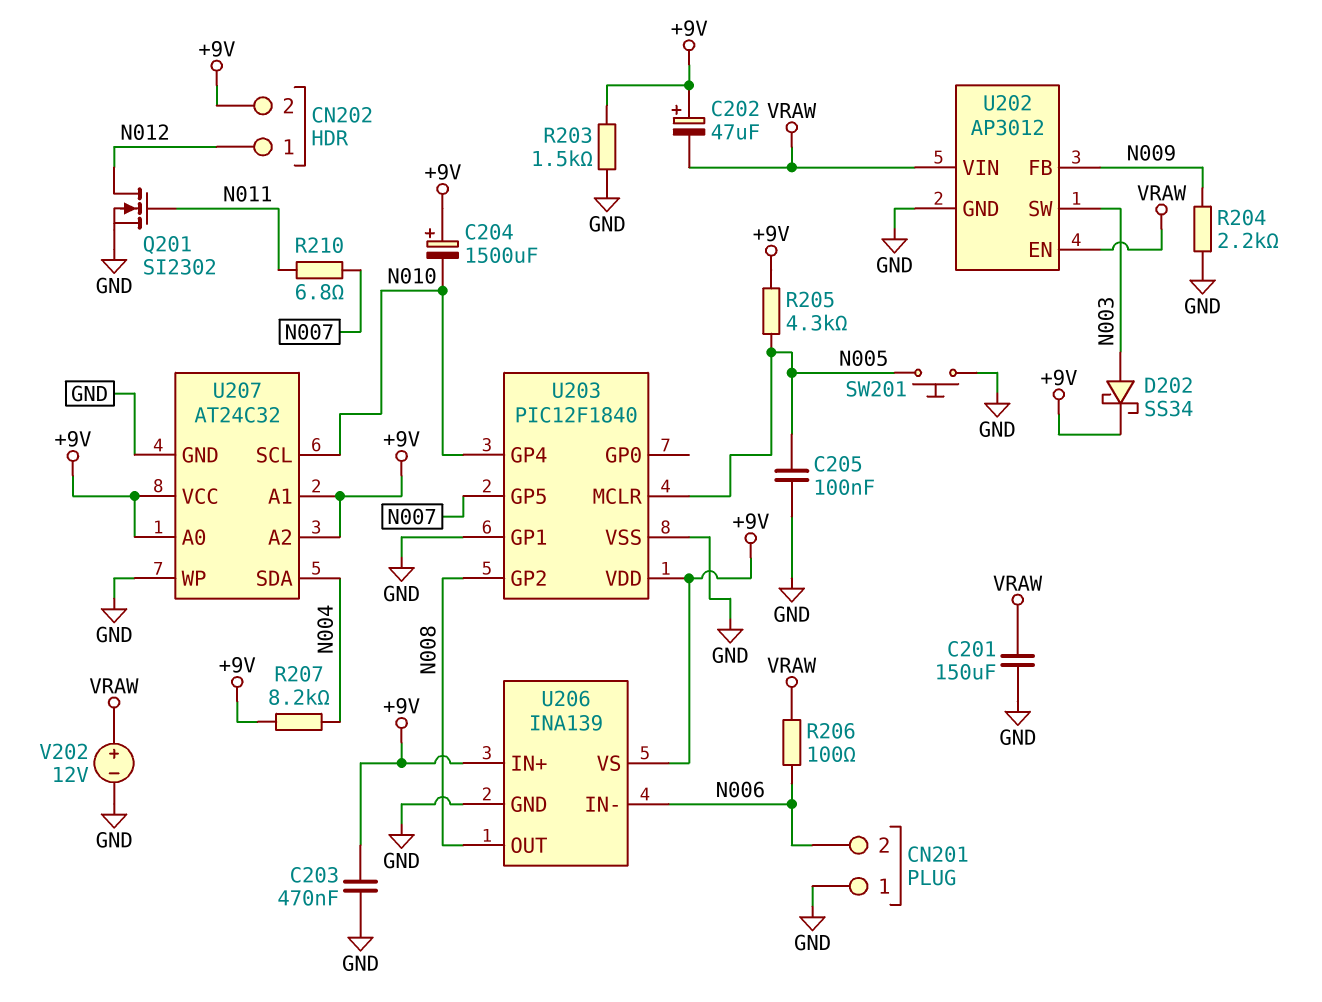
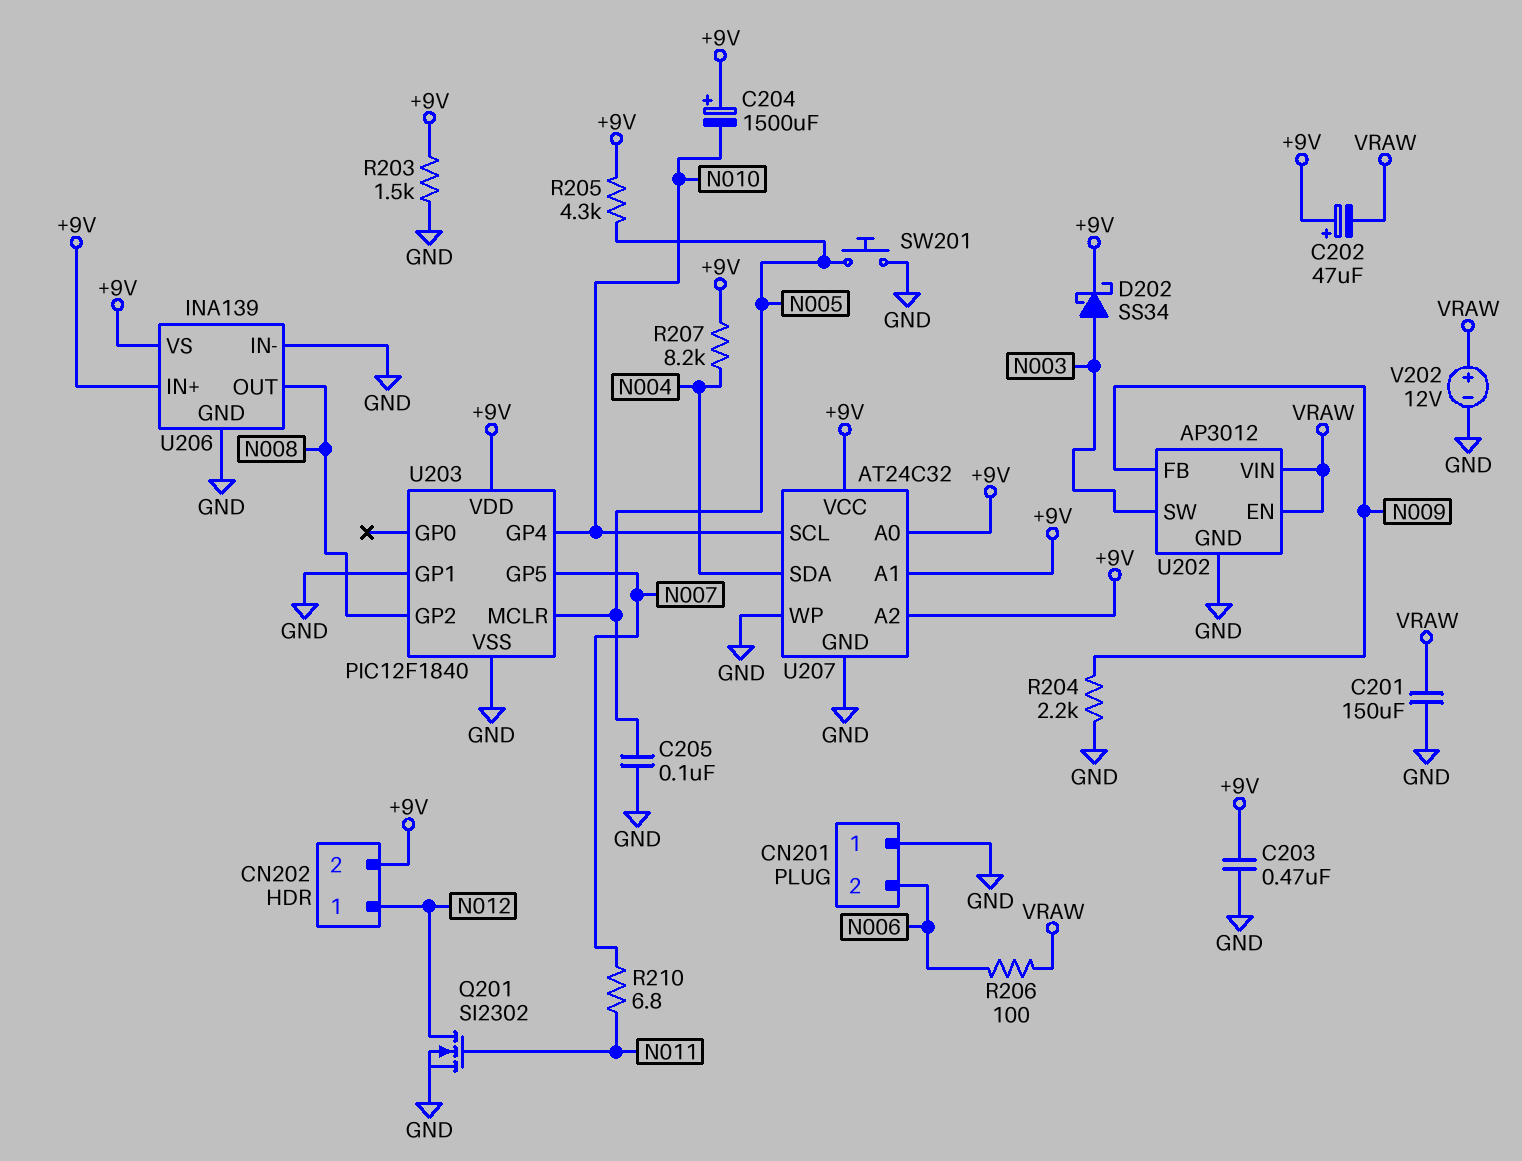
U206 pin IN-: N006 -> GND

